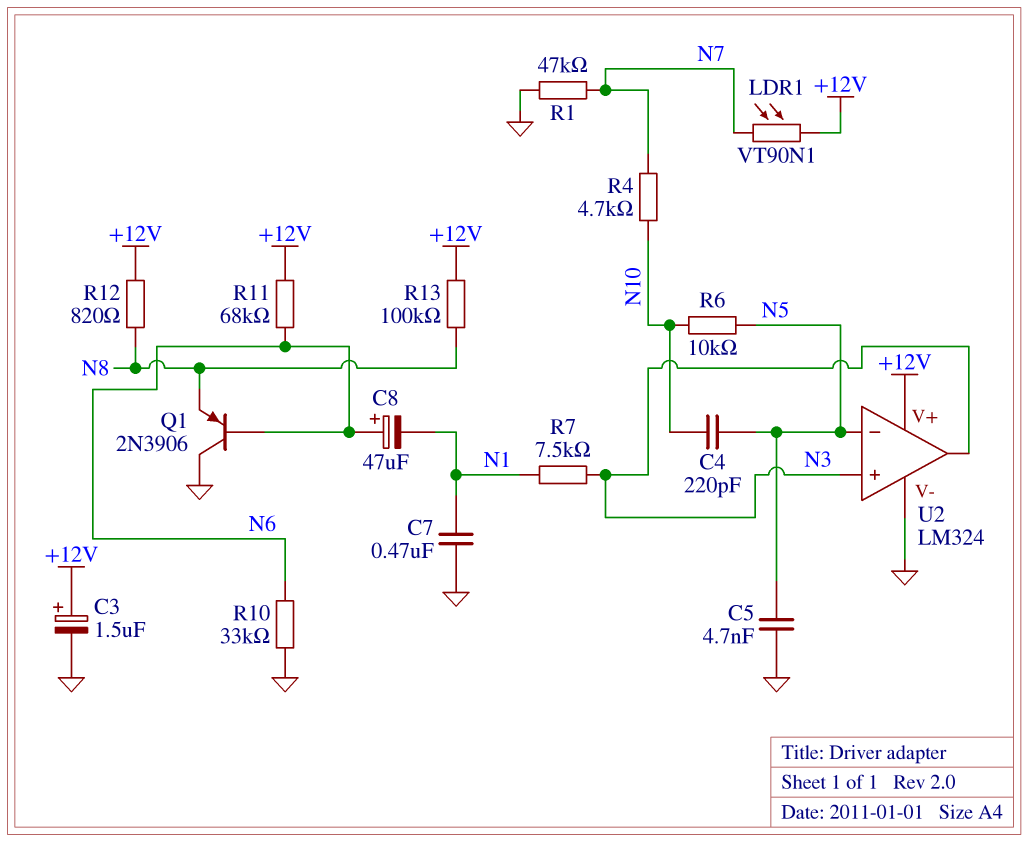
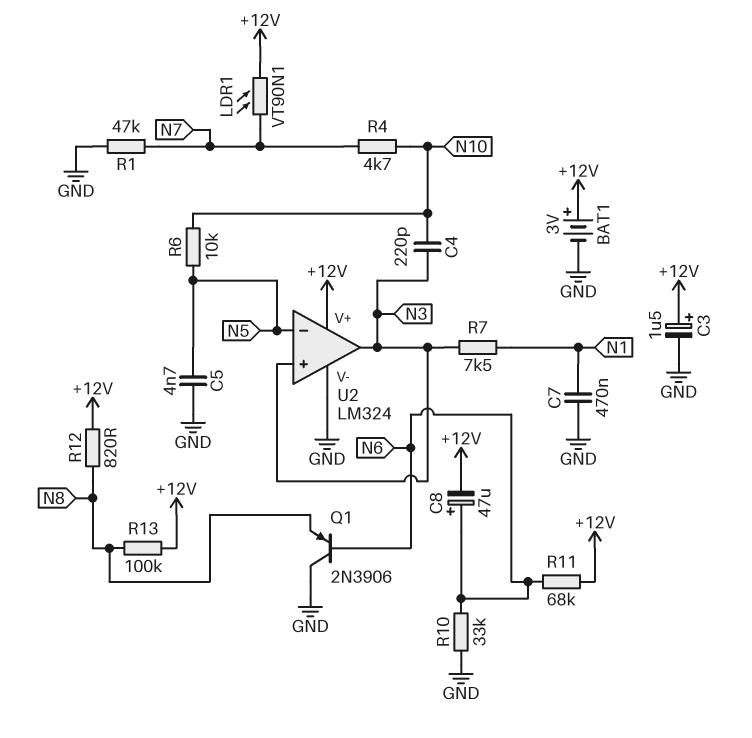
BAT1: none -> 3V (plus +12V, minus GND)
C4: 220pF (N5, N10) -> 220pF (N3, N10)
C8: 47uF (plus N6, minus N1) -> 47uF (plus N6, minus +12V)

